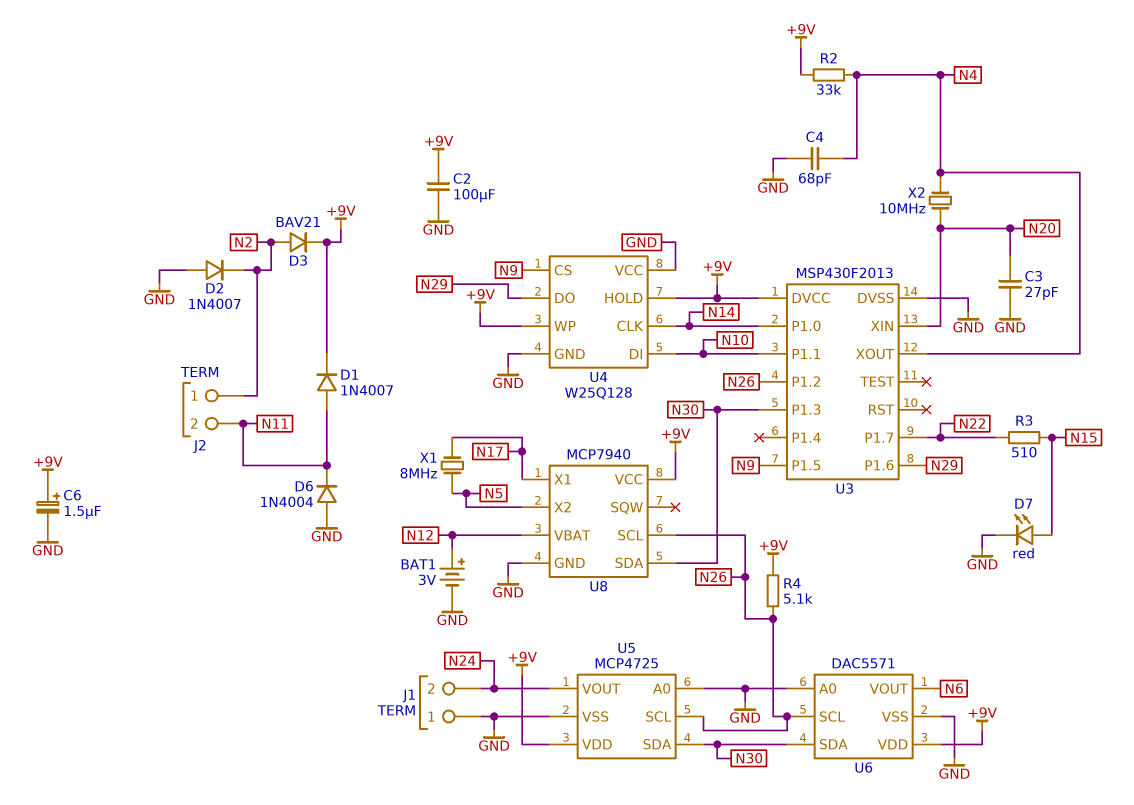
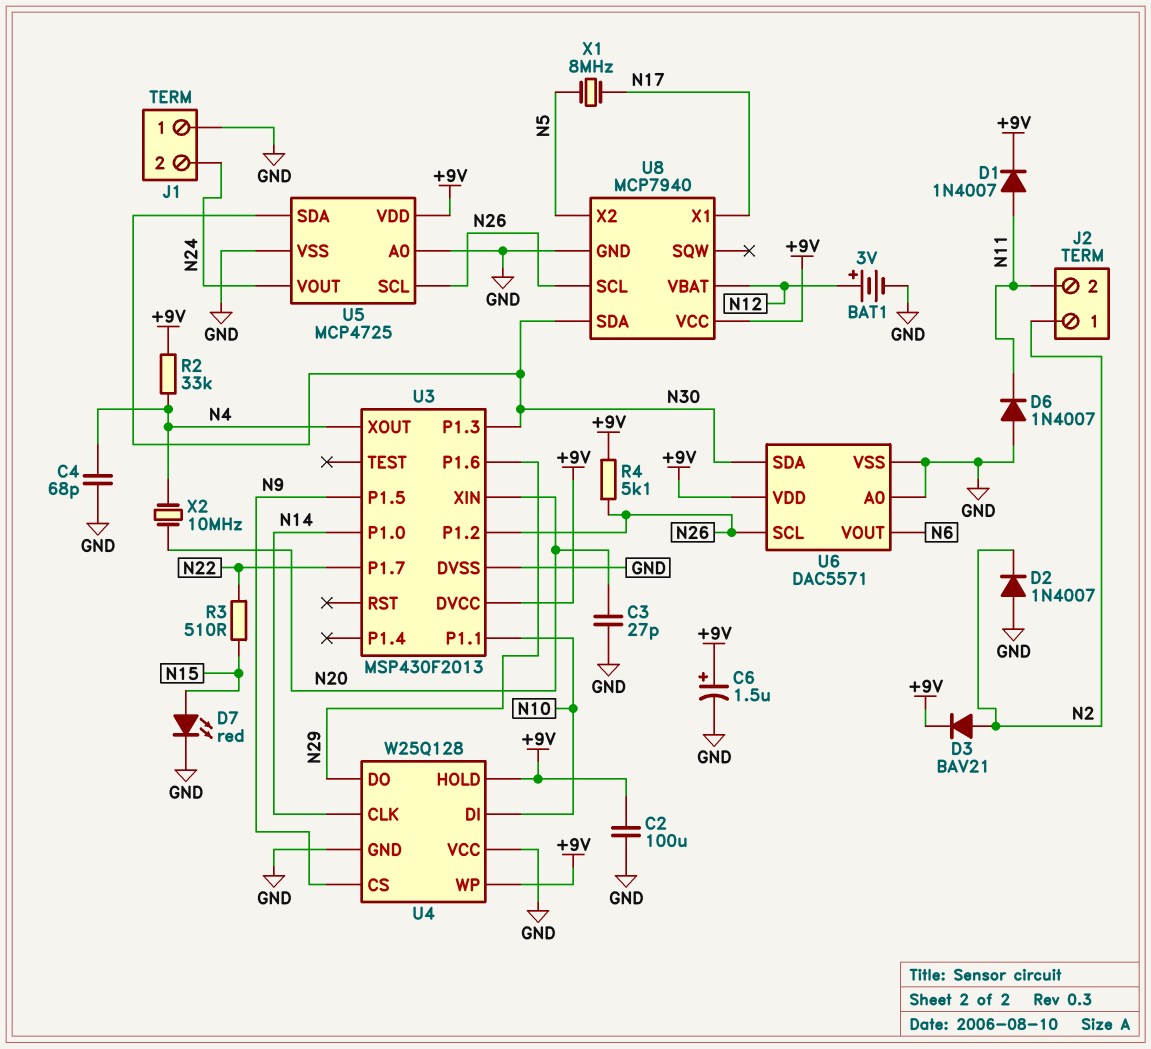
D6: diode 1N4004 (A GND, K N11) -> diode 1N4007 (A GND, K N11)

